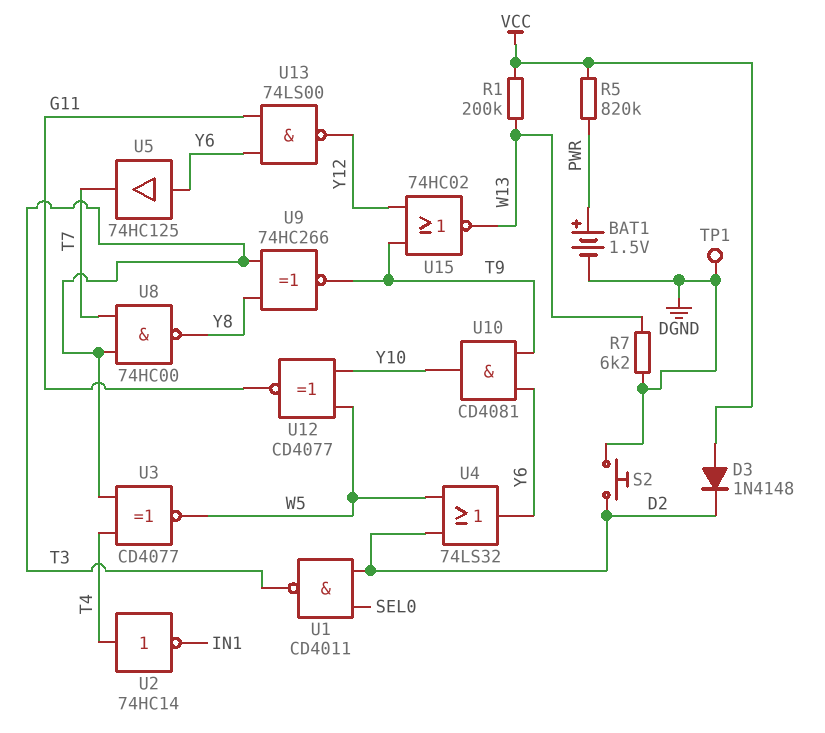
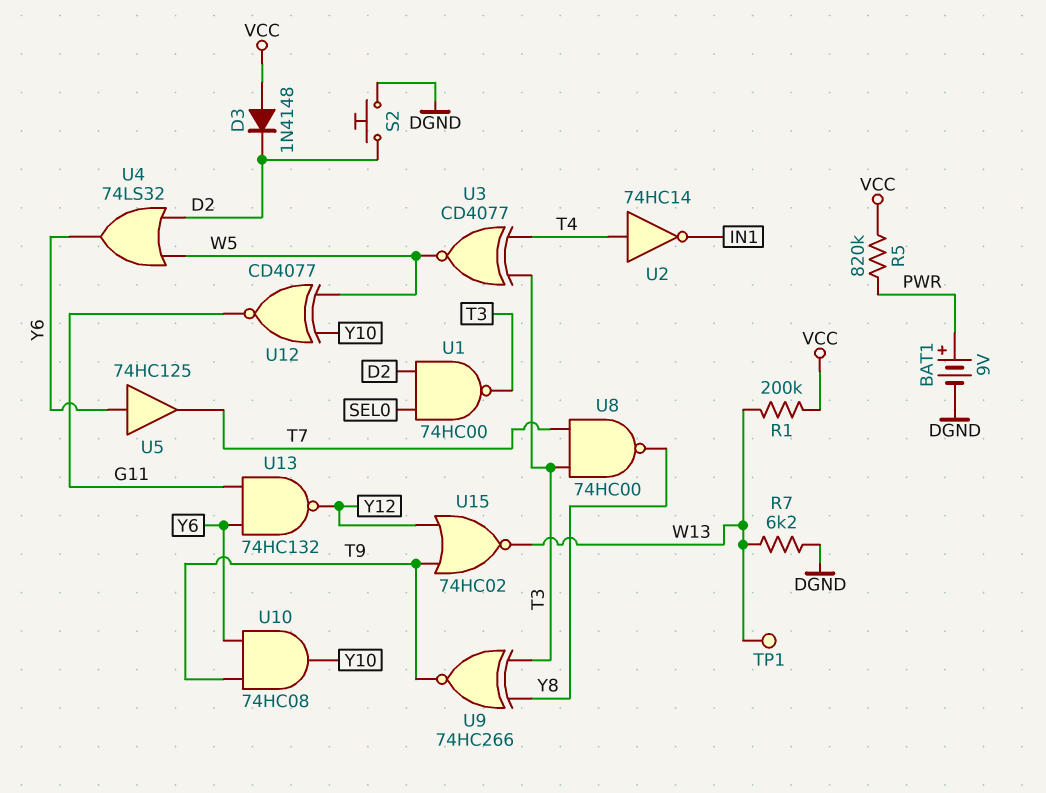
BAT1: 1.5V (plus PWR, minus DGND) -> 9V (plus PWR, minus DGND)
TP1: test point (DGND) -> test point (W13)
U1: NAND CD4011 (in D2, in SEL0, out T3) -> NAND 74HC00 (in D2, in SEL0, out T3)
U10: AND CD4081 (in T9, in Y6, out Y10) -> AND 74HC08 (in T9, in Y6, out Y10)
U13: NAND 74LS00 (in G11, in Y6, out Y12) -> NAND 74HC132 (in G11, in Y6, out Y12)

